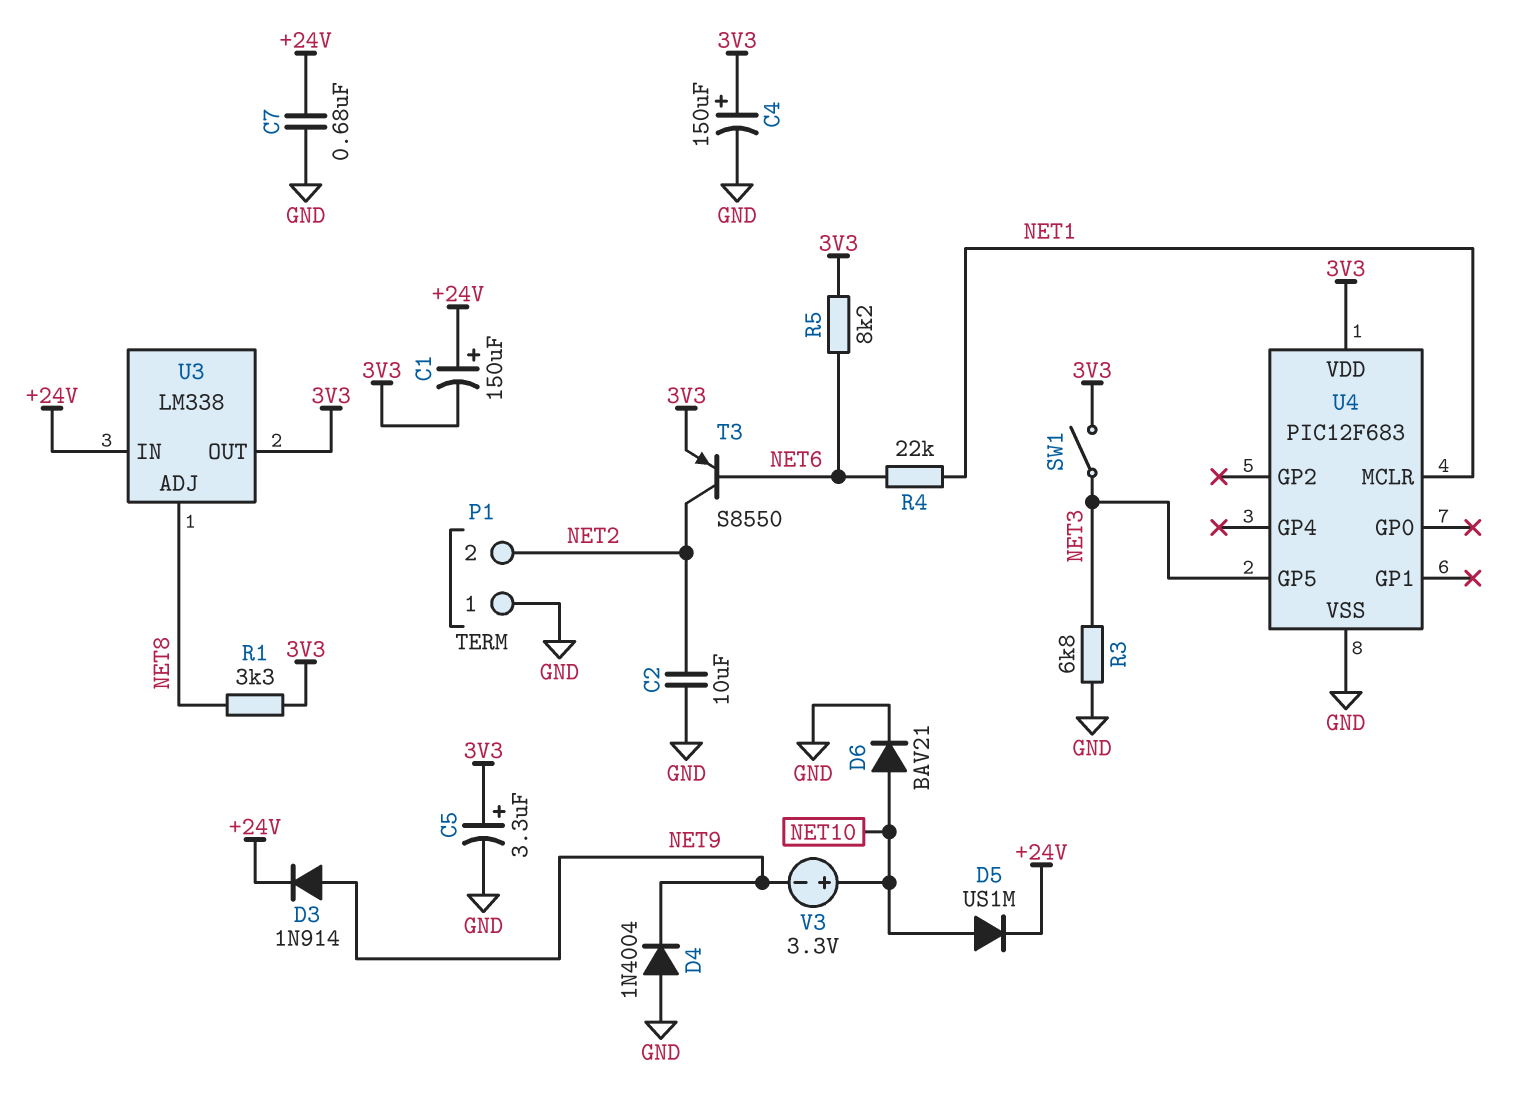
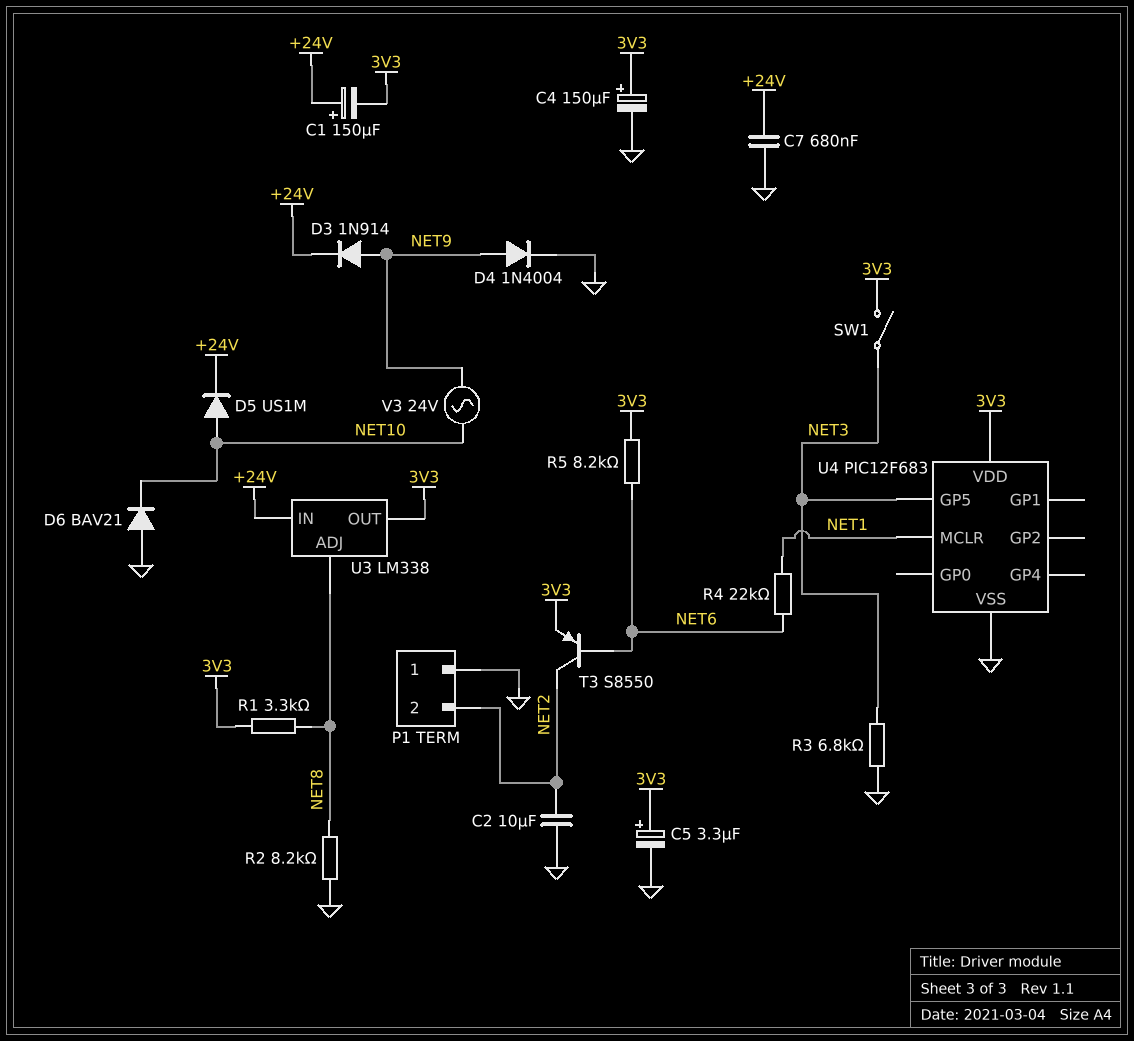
D4: diode 1N4004 (A GND, K NET9) -> diode 1N4004 (A NET9, K GND)
D6: diode BAV21 (A NET10, K GND) -> diode BAV21 (A GND, K NET10)
R2: none -> 8.2k (GND, NET8)
V3: 3.3V (plus NET10, minus NET9) -> AC 24V (NET9, NET10)

